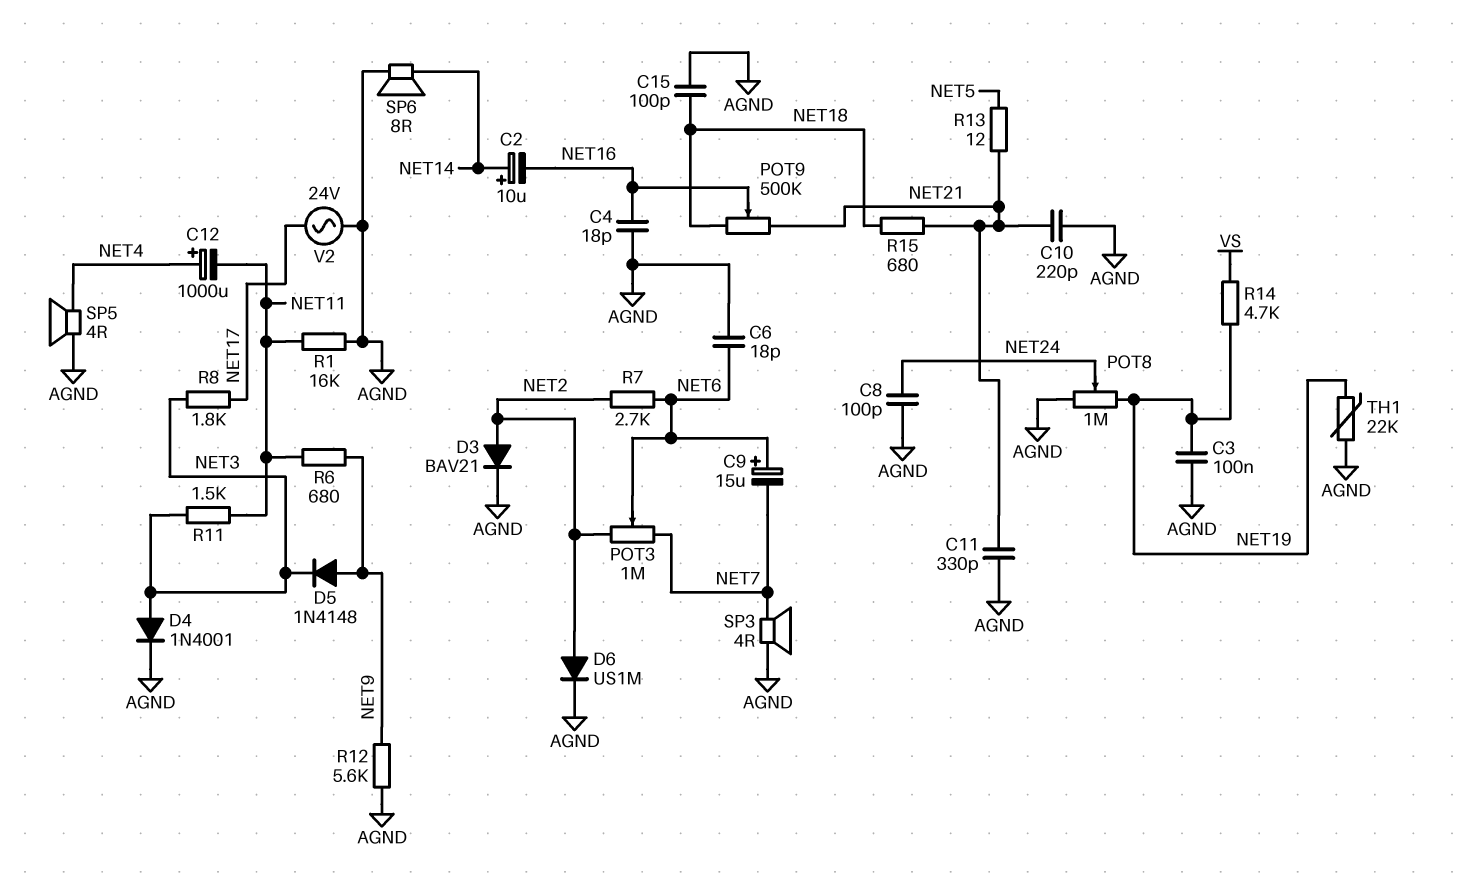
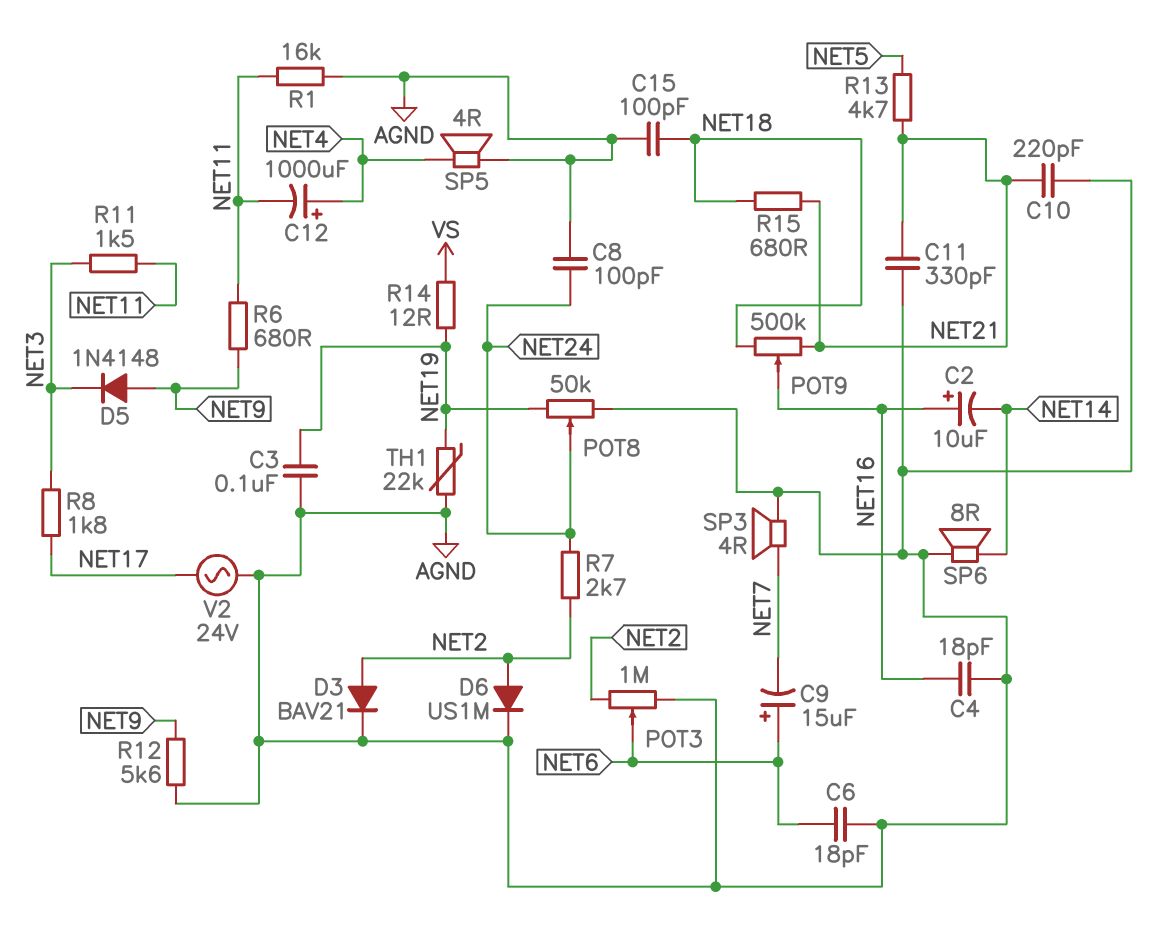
C2: 10uF (plus NET14, minus NET16) -> 10uF (plus NET16, minus NET14)
D4: diode 1N4001 (A NET3, K AGND) -> none
POT3: 1M (NET2, NET7, wiper NET6) -> 1M (AGND, NET2, wiper NET6)
POT8: 1M (AGND, NET19, wiper NET24) -> 50k (AGND, NET19, wiper NET24)
R7: 2.7k (NET2, NET6) -> 2.7k (NET2, NET24)
R13: 12 (NET5, NET21) -> 4.7k (NET5, NET21)
R14: 4.7k (NET19, VS) -> 12 (NET19, VS)

